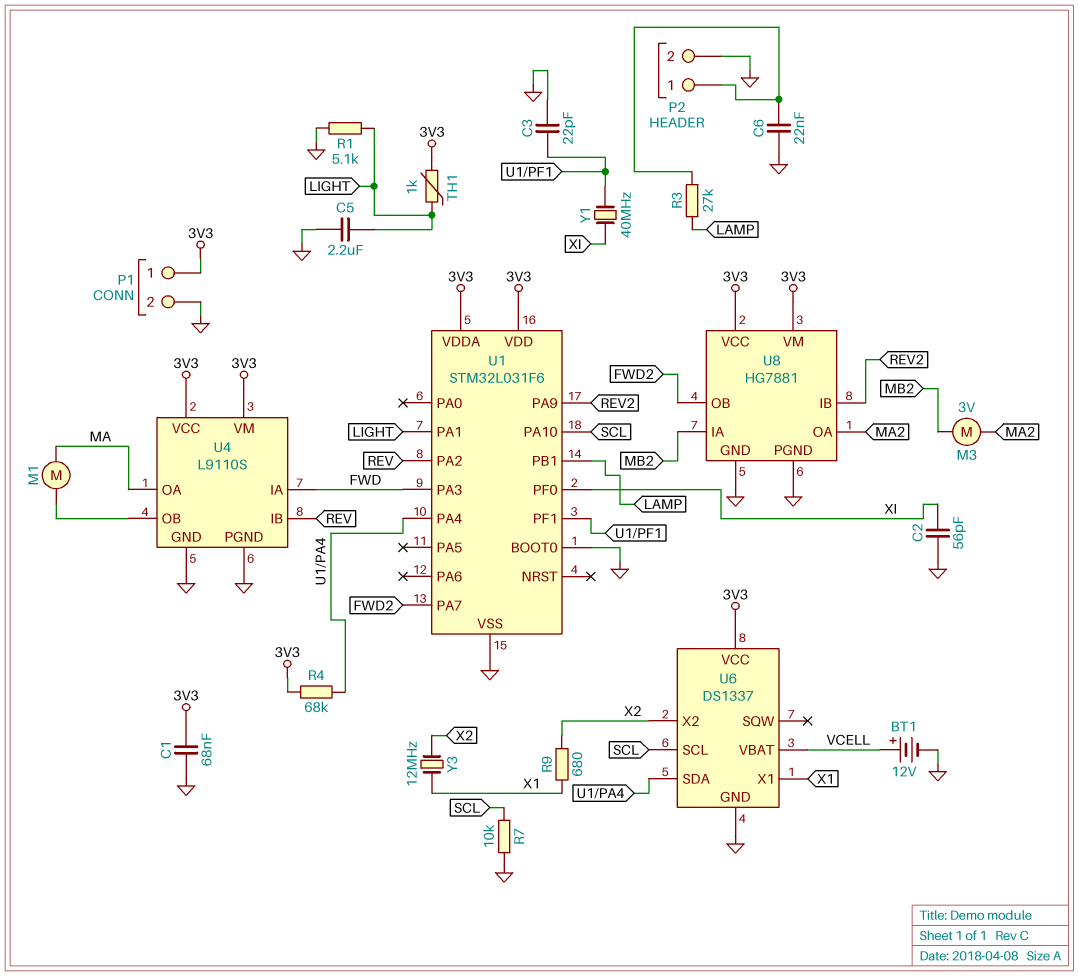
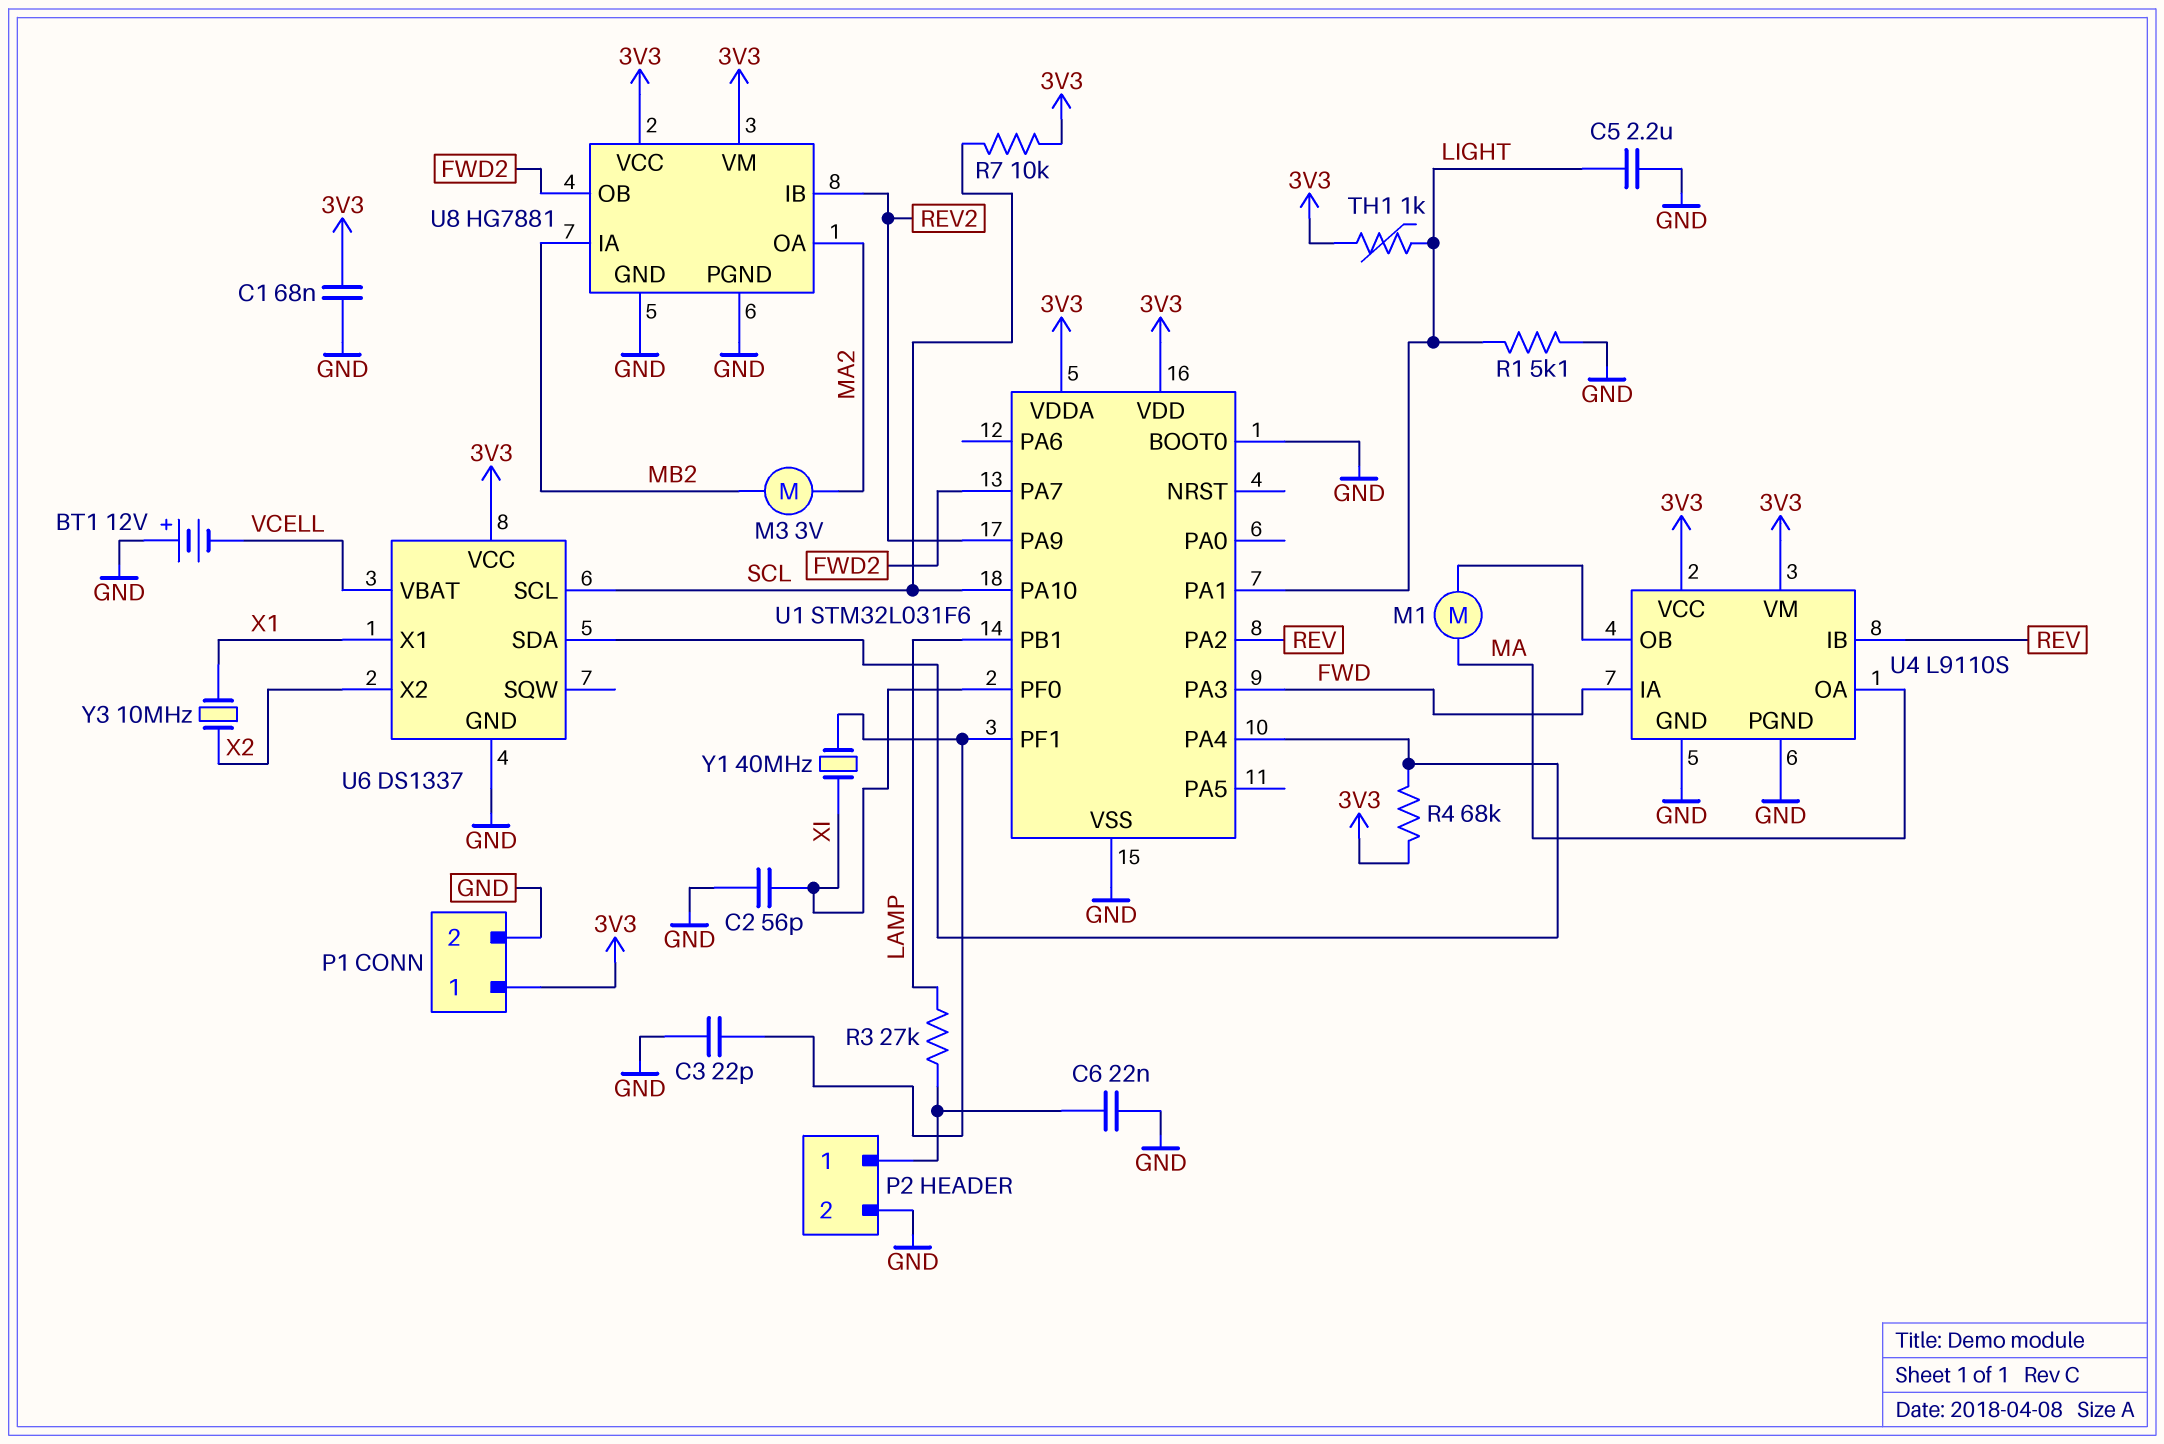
BT1: 12V (plus VCELL, minus GND) -> 12V (plus GND, minus VCELL)
R7: 10k (GND, SCL) -> 10k (3V3, SCL)
R9: 680 (X1, X2) -> none
Y3: 12MHz (X1, X2) -> 10MHz (X1, X2)

